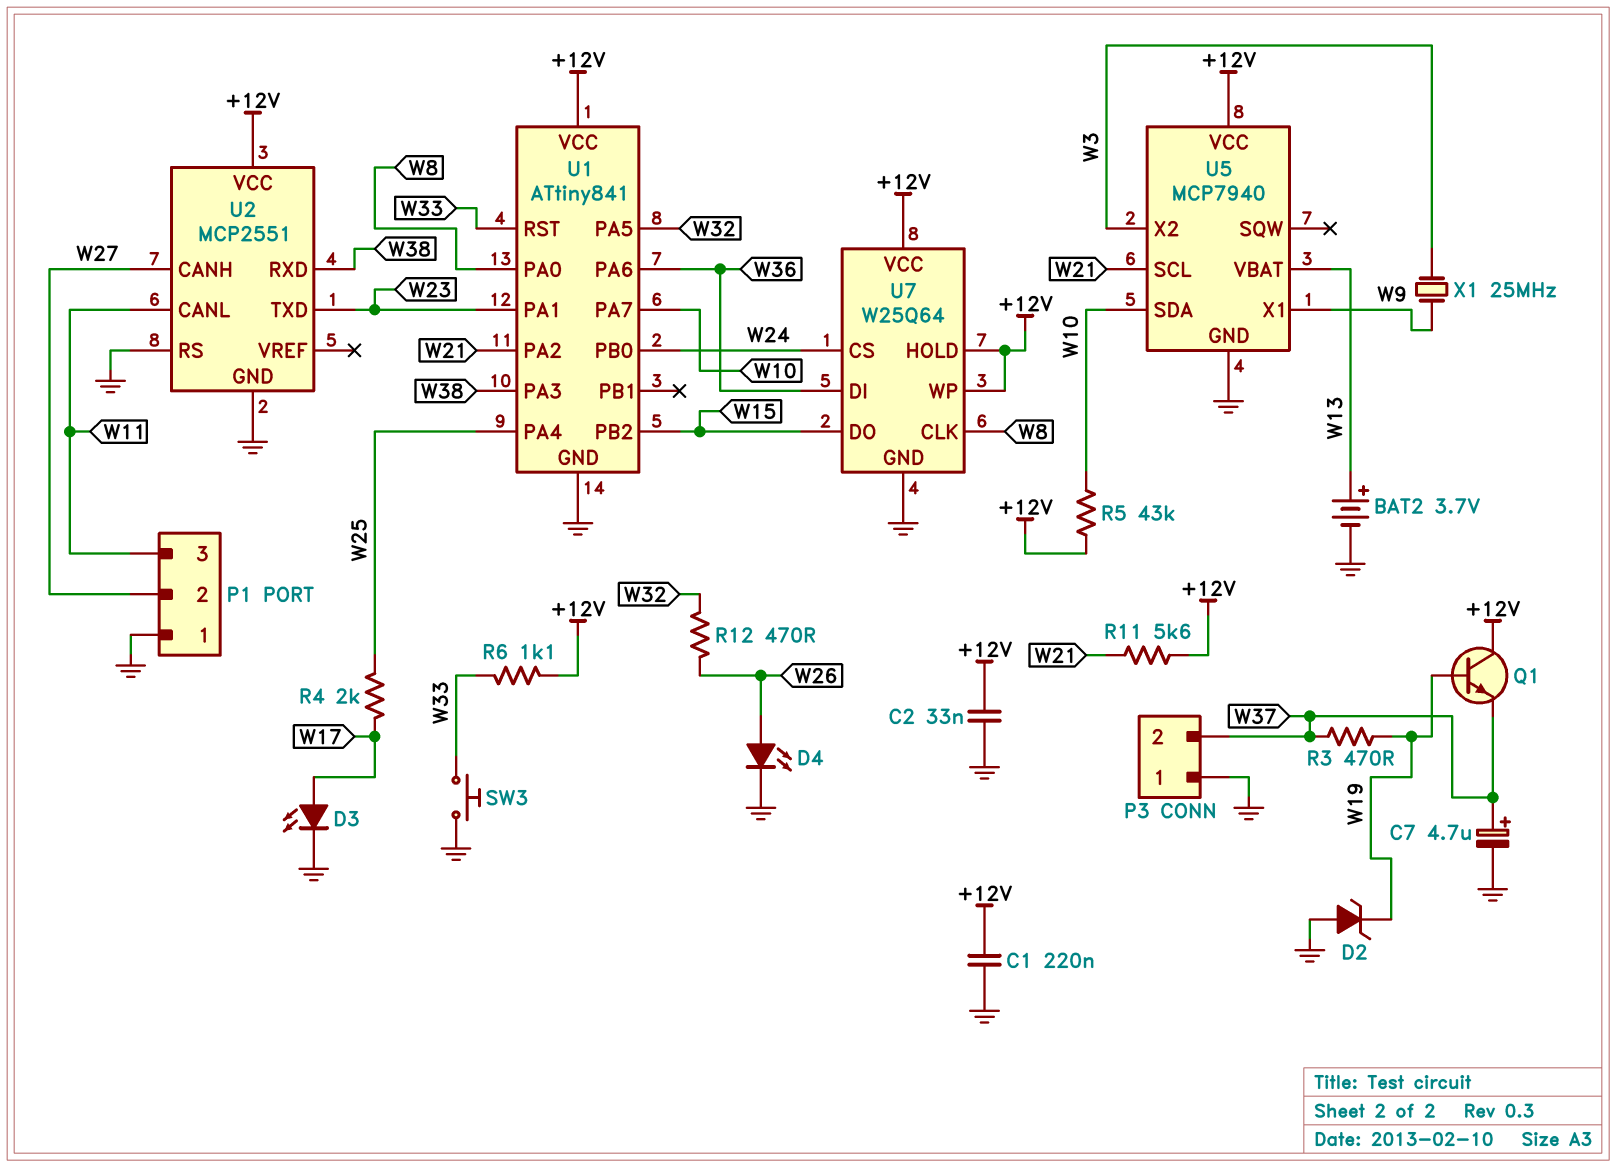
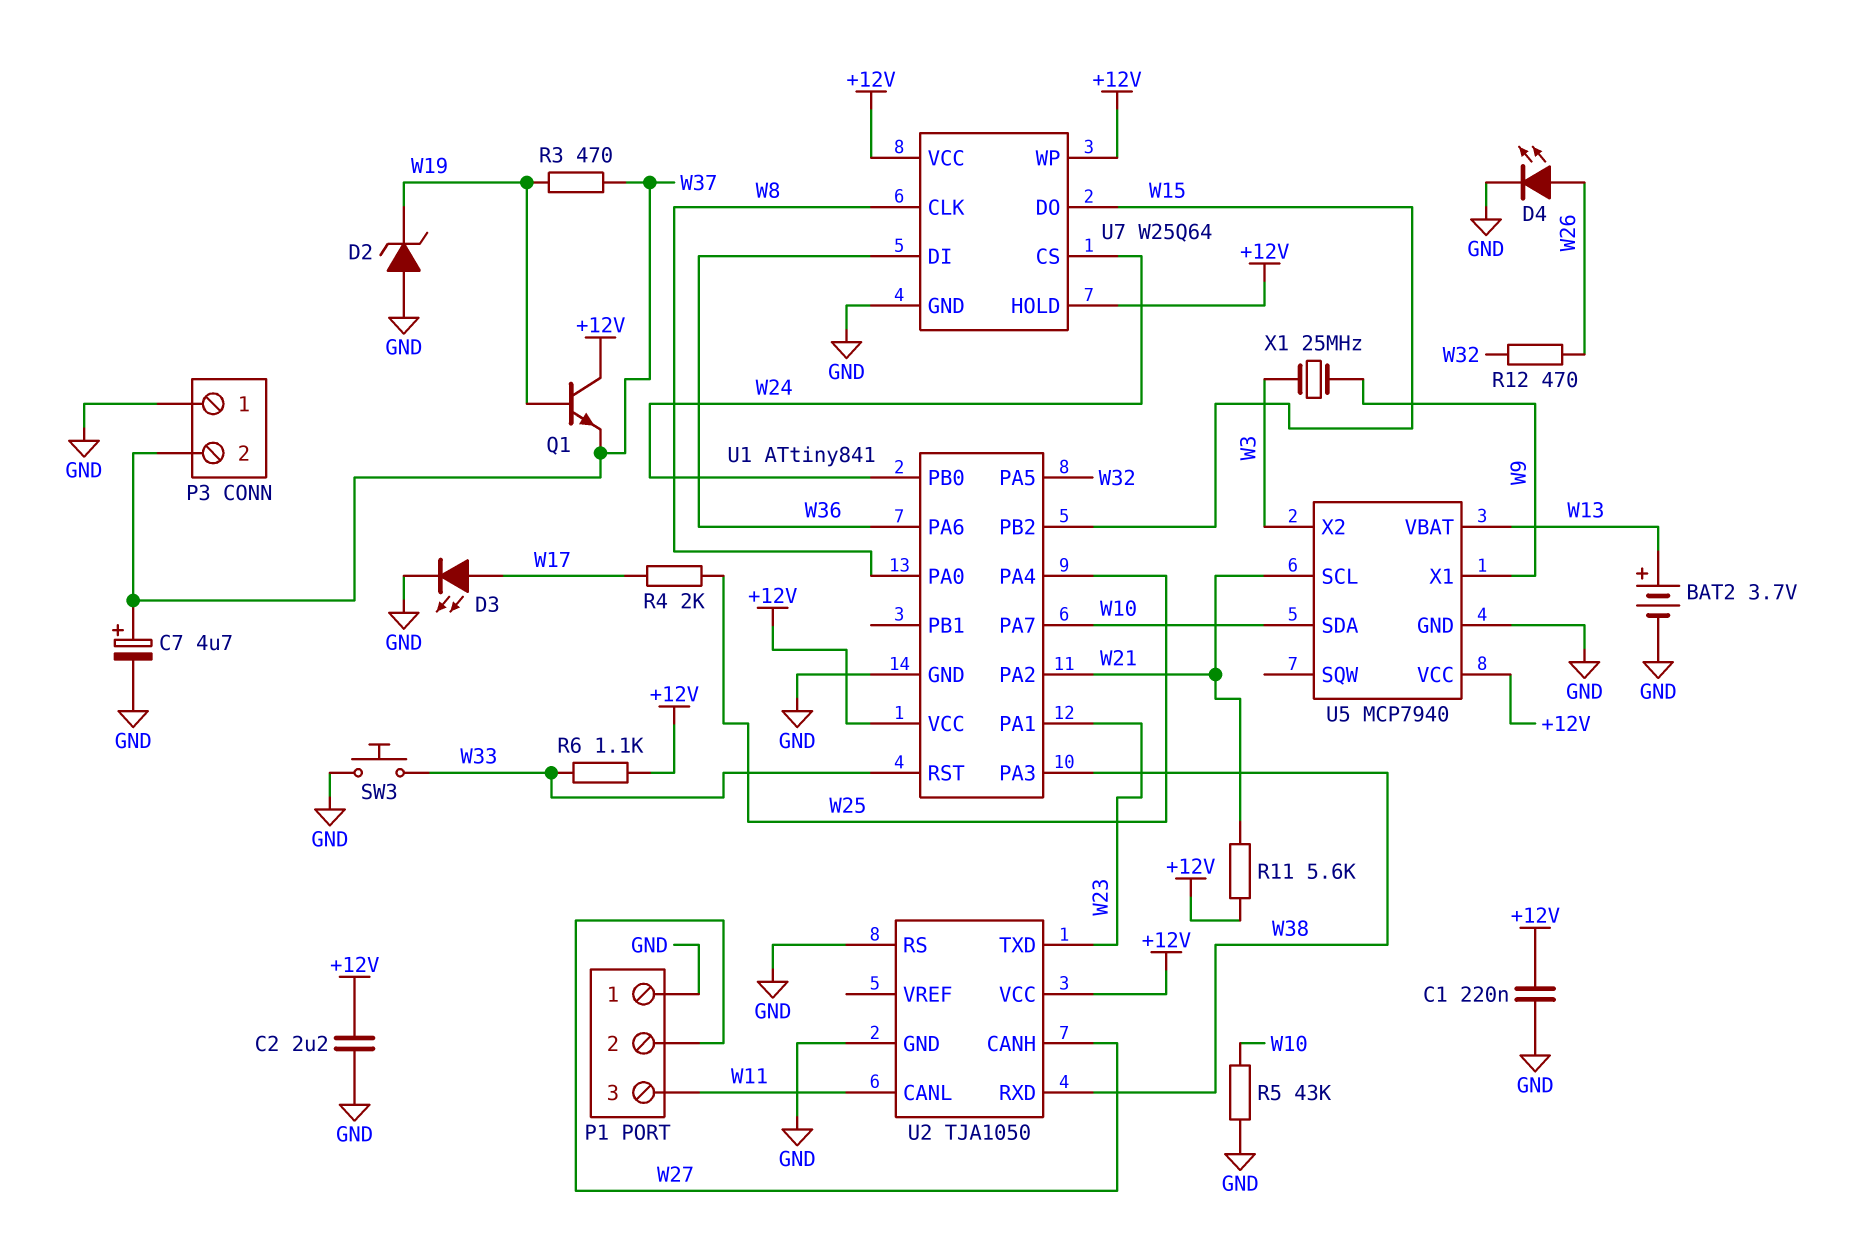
C2: 33nF (+12V, GND) -> 2.2uF (+12V, GND)
R5: 43k (+12V, W10) -> 43k (GND, W10)
U2: MCP2551 -> TJA1050

